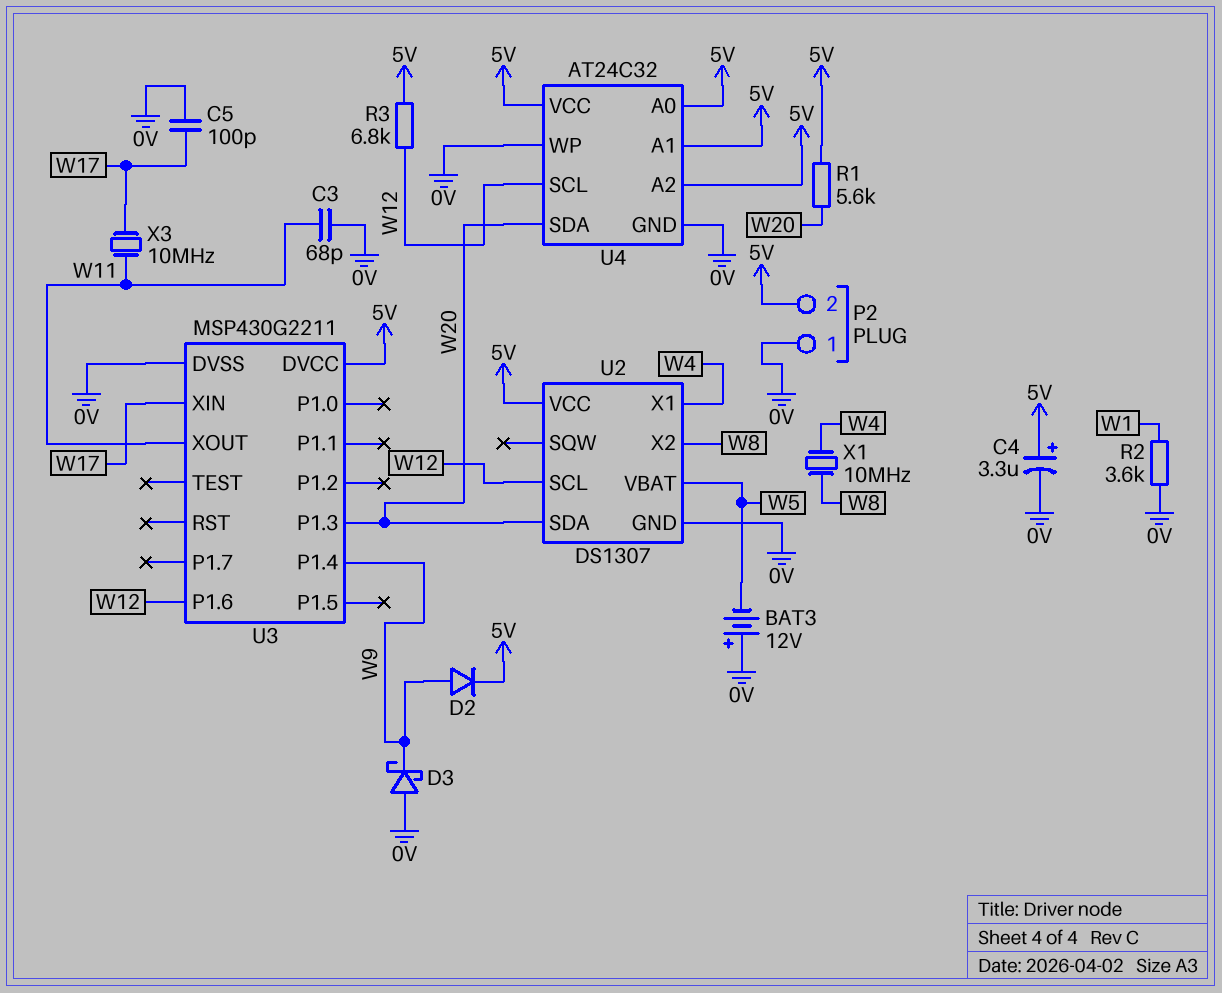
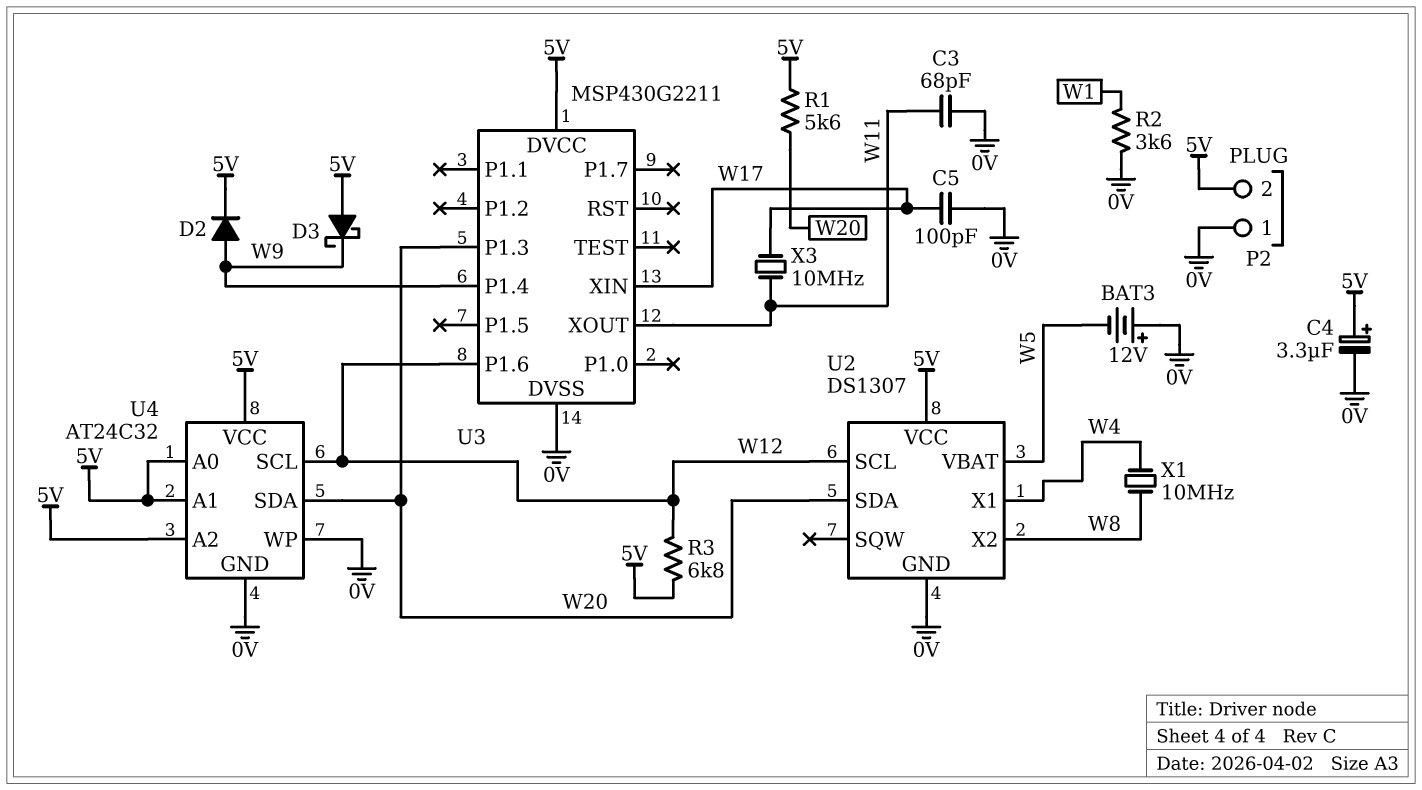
D3: schottky (A 0V, K W9) -> schottky (A 5V, K W9)

